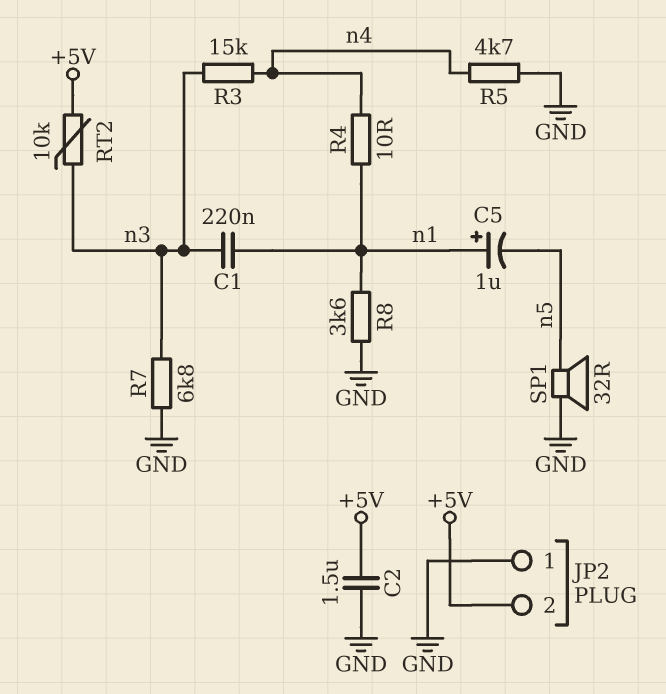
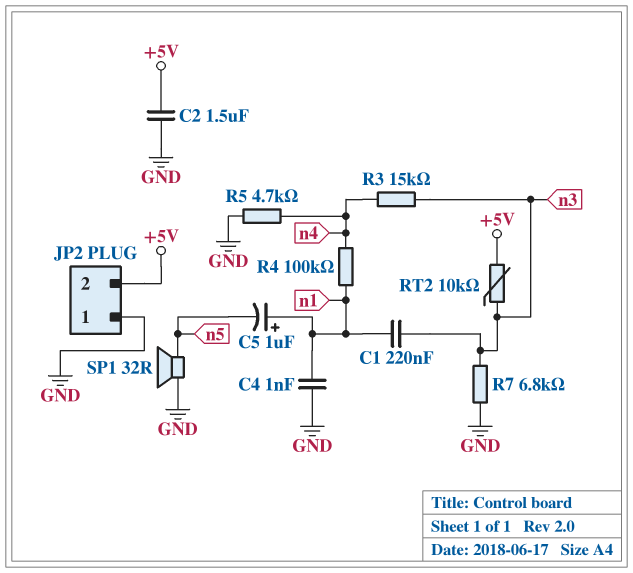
C4: none -> 1nF (GND, n1)
R4: 10 (n1, n4) -> 100k (n1, n4)
R8: 3.6k (GND, n1) -> none

